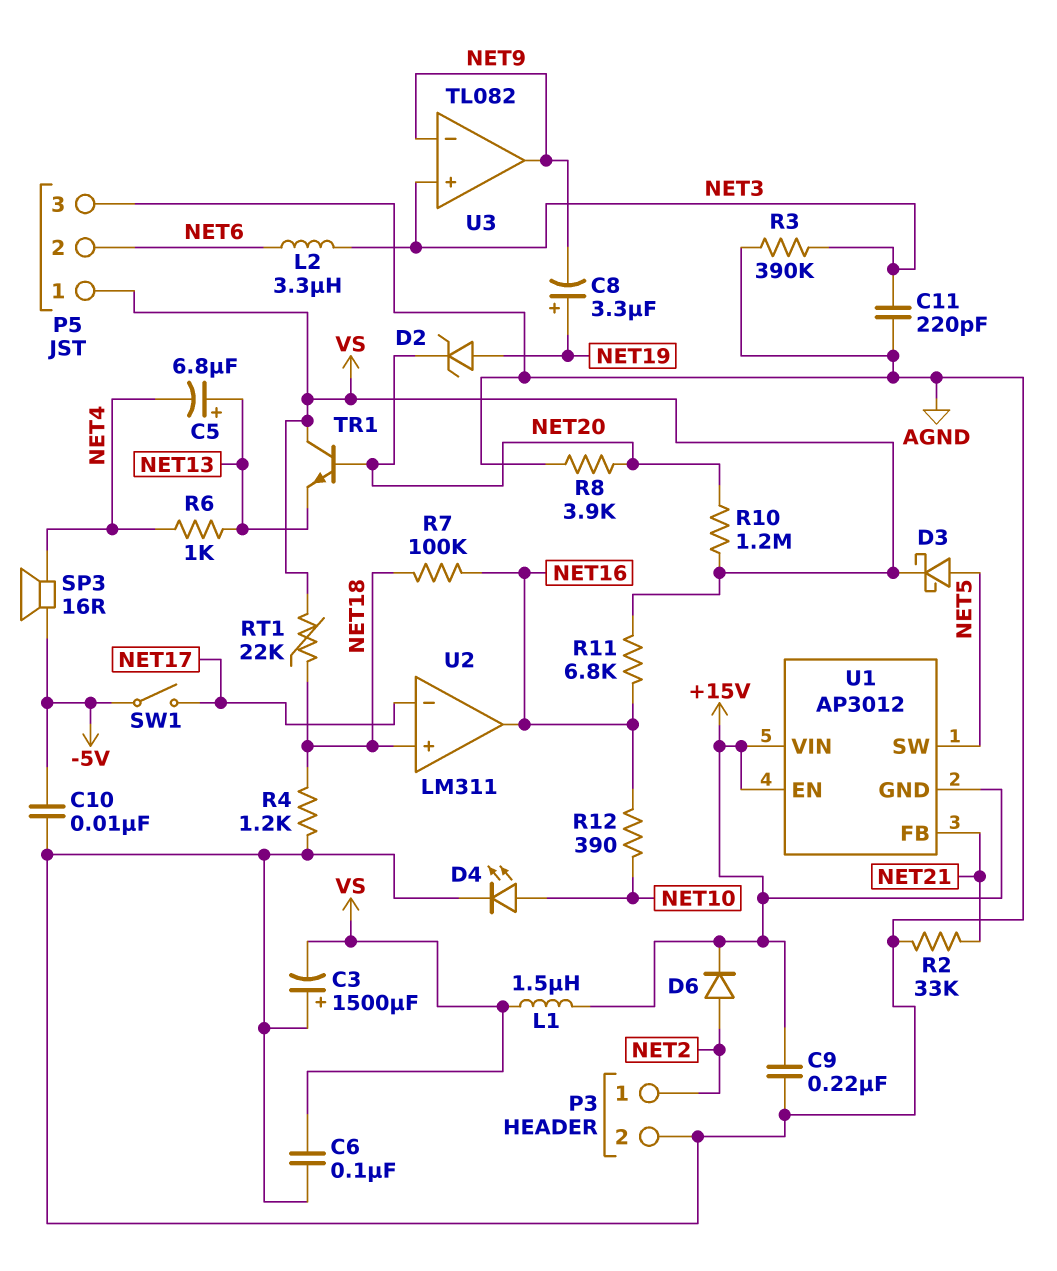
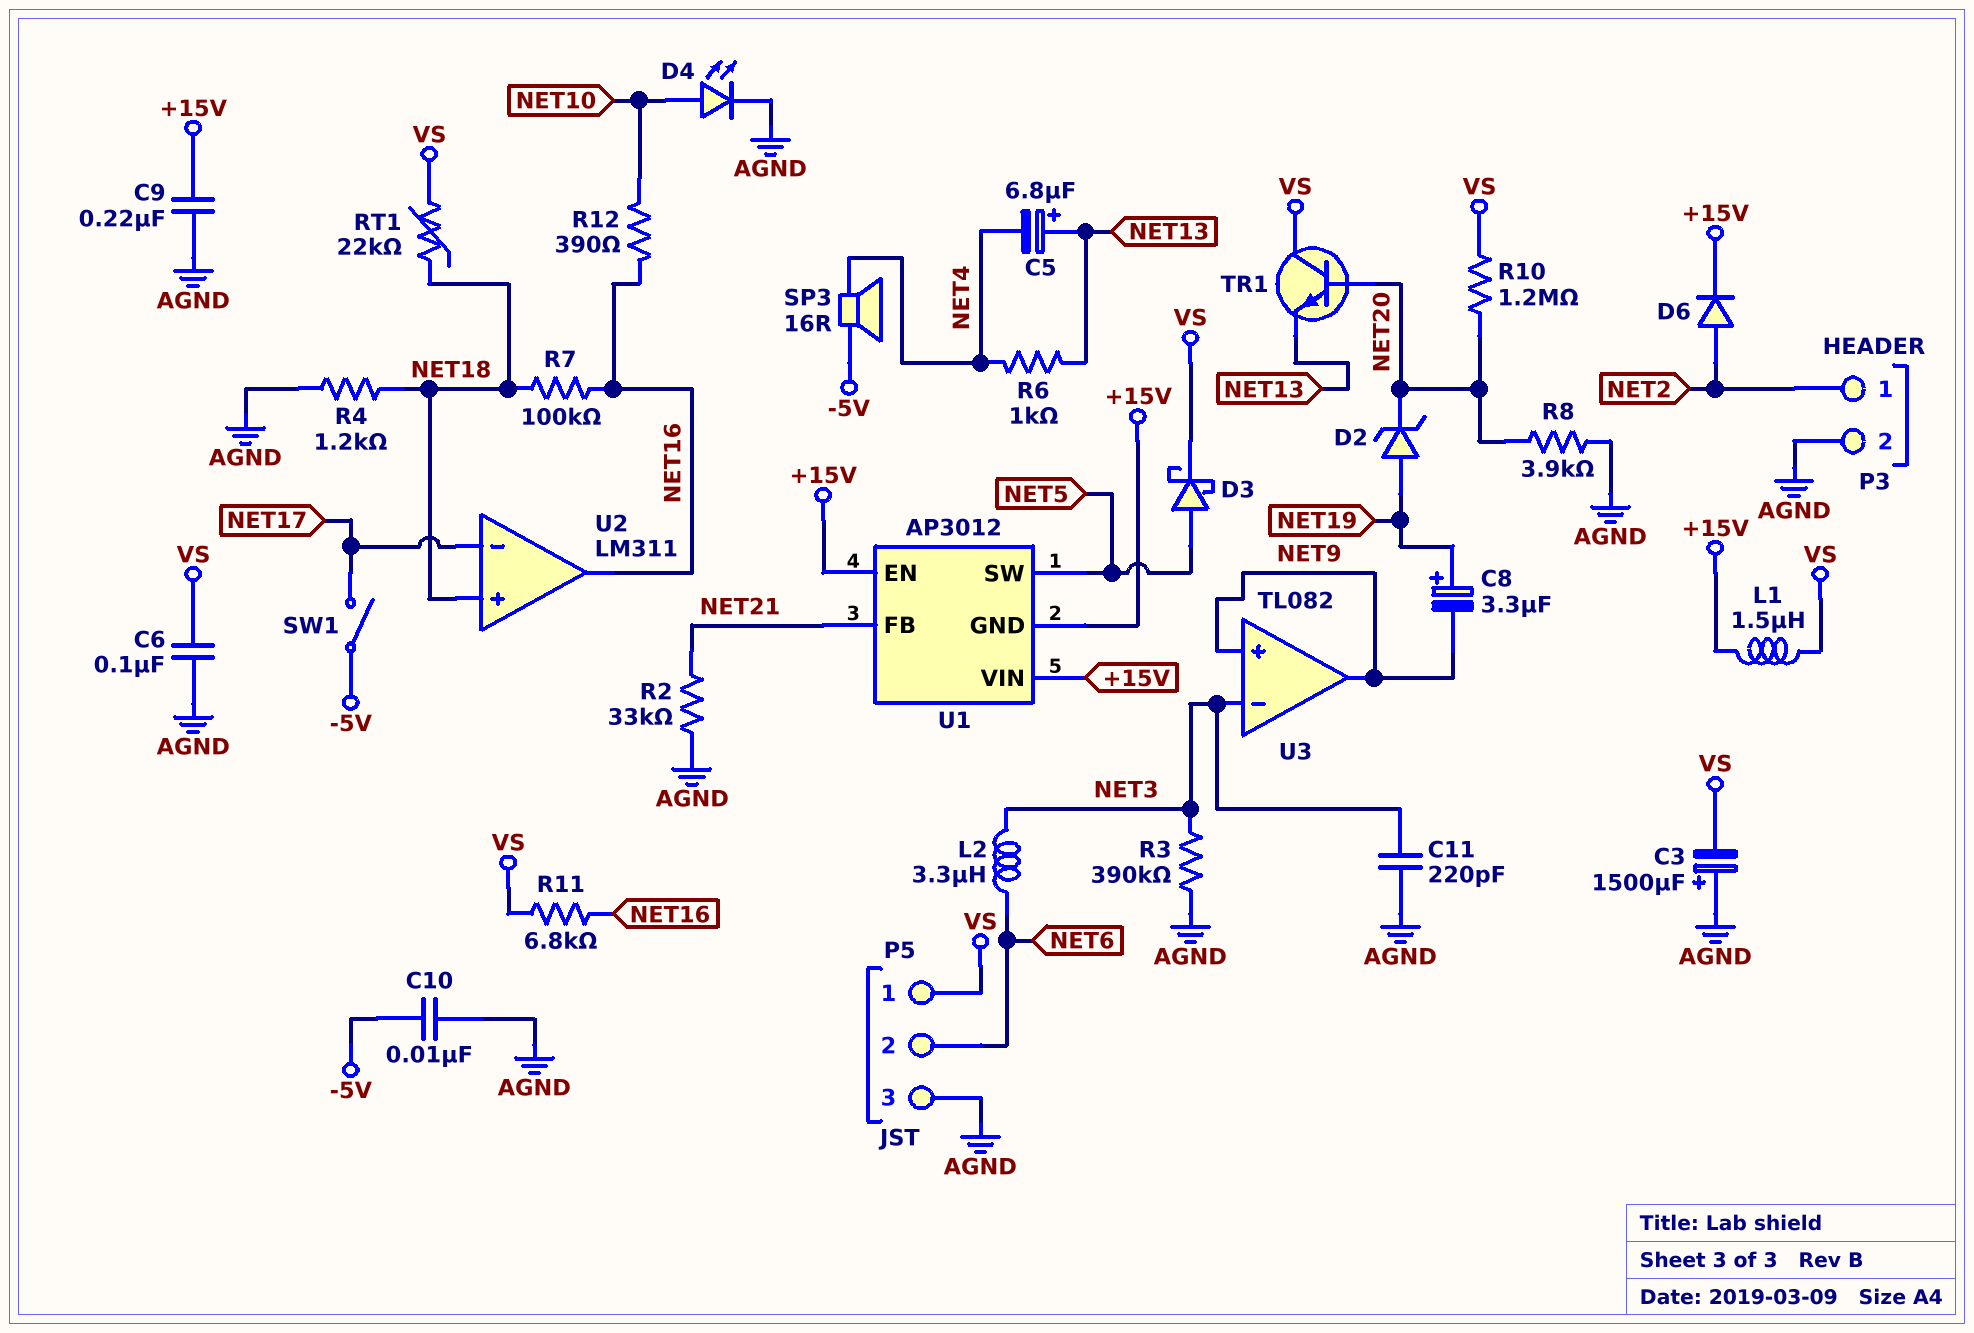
U3 pin in+: NET3 -> NET9
U3 pin in-: NET9 -> NET3

